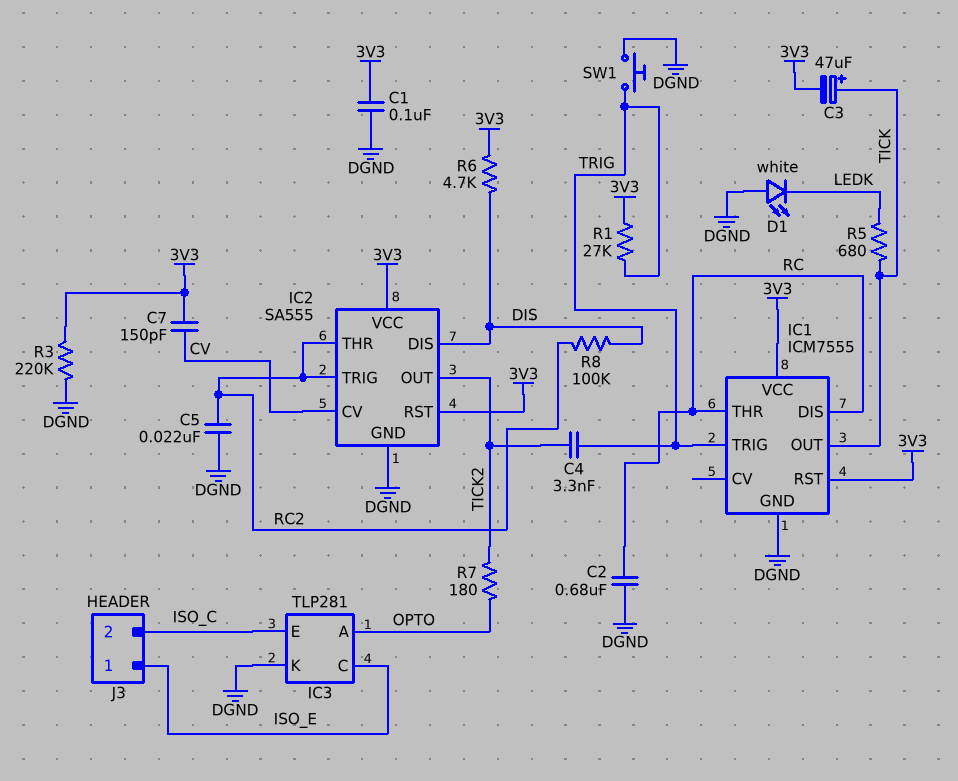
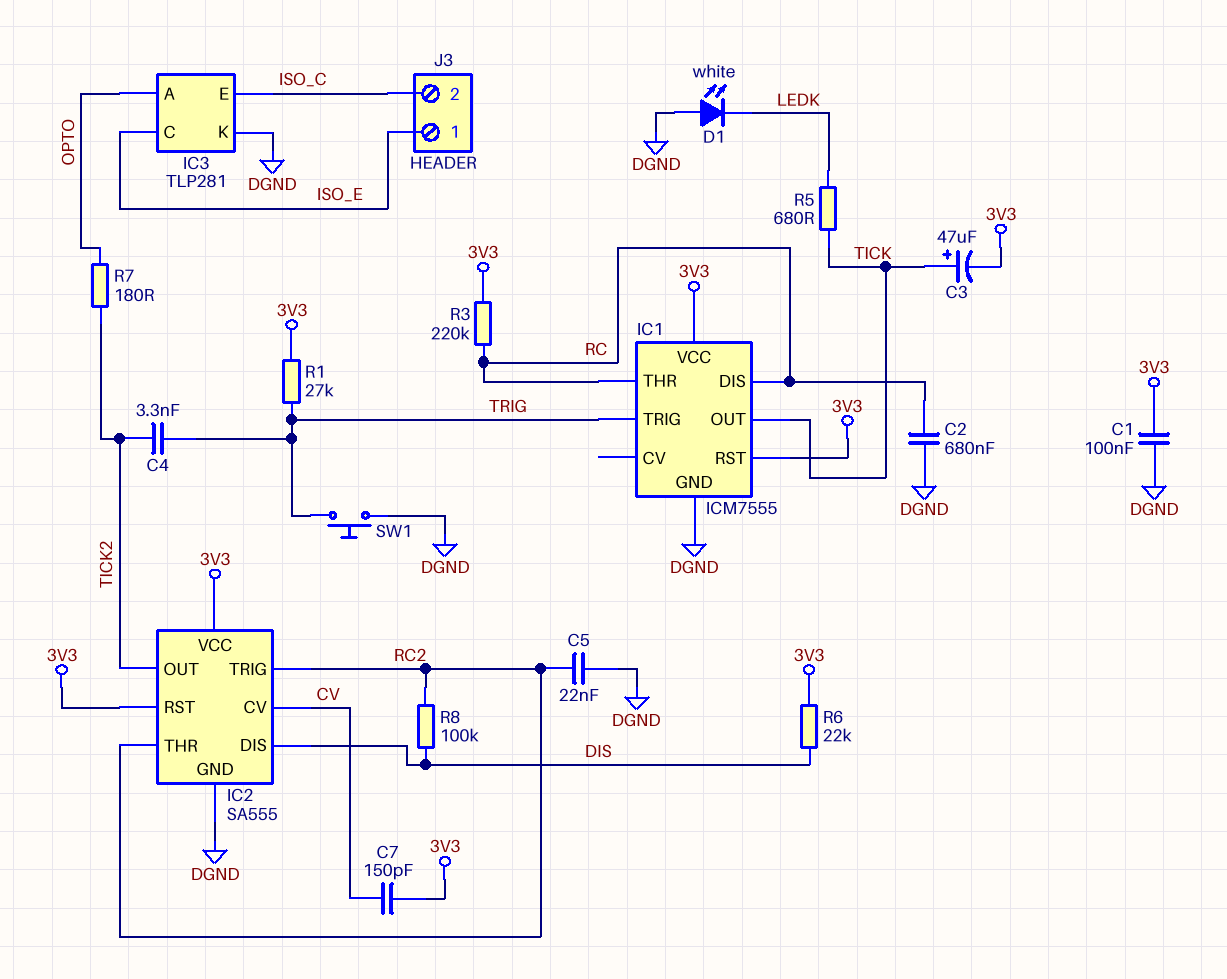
R3: 220k (3V3, DGND) -> 220k (3V3, RC)
R6: 4.7k (3V3, DIS) -> 22k (3V3, DIS)

